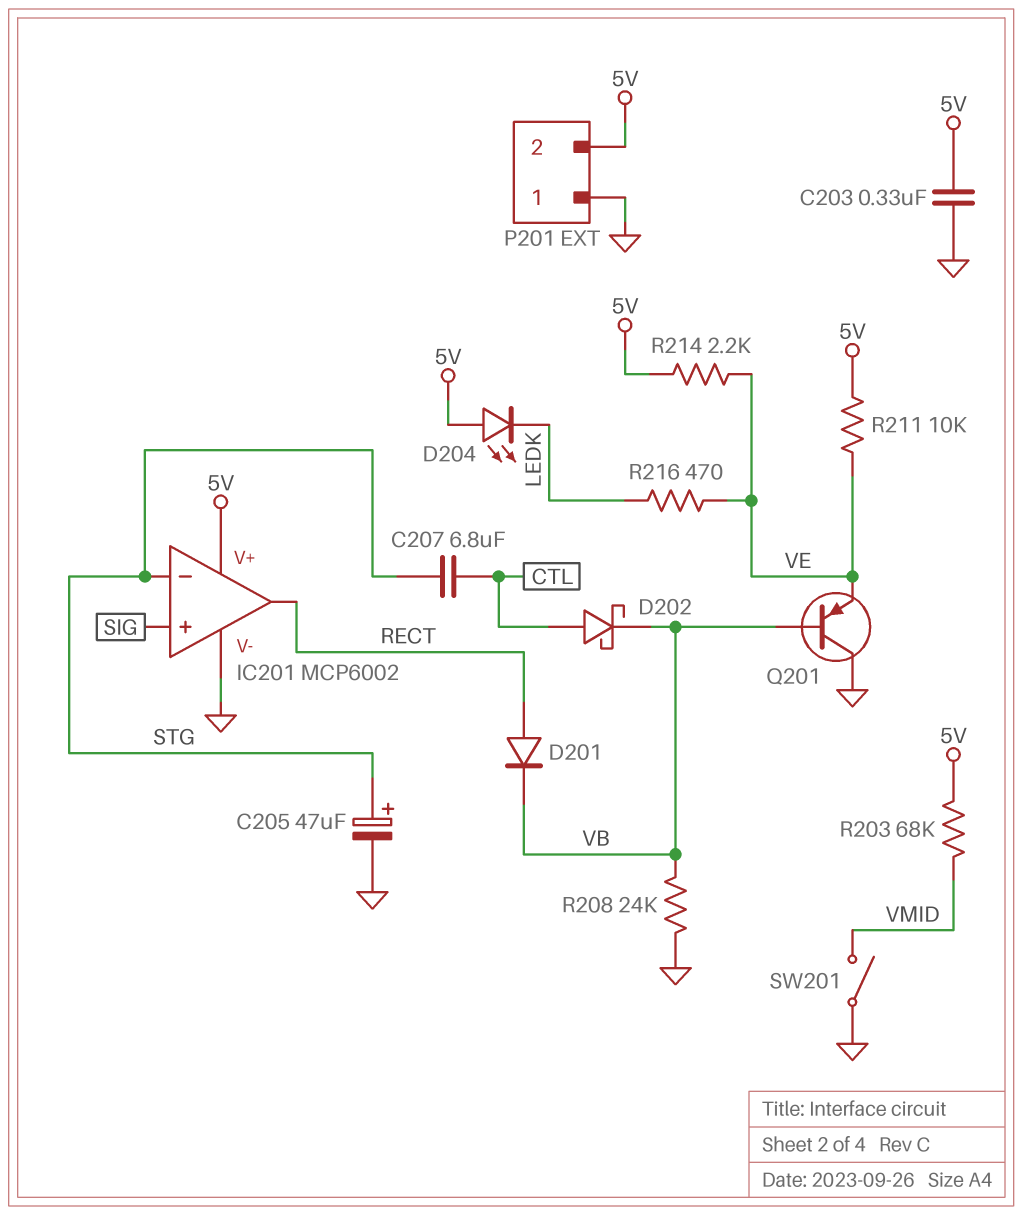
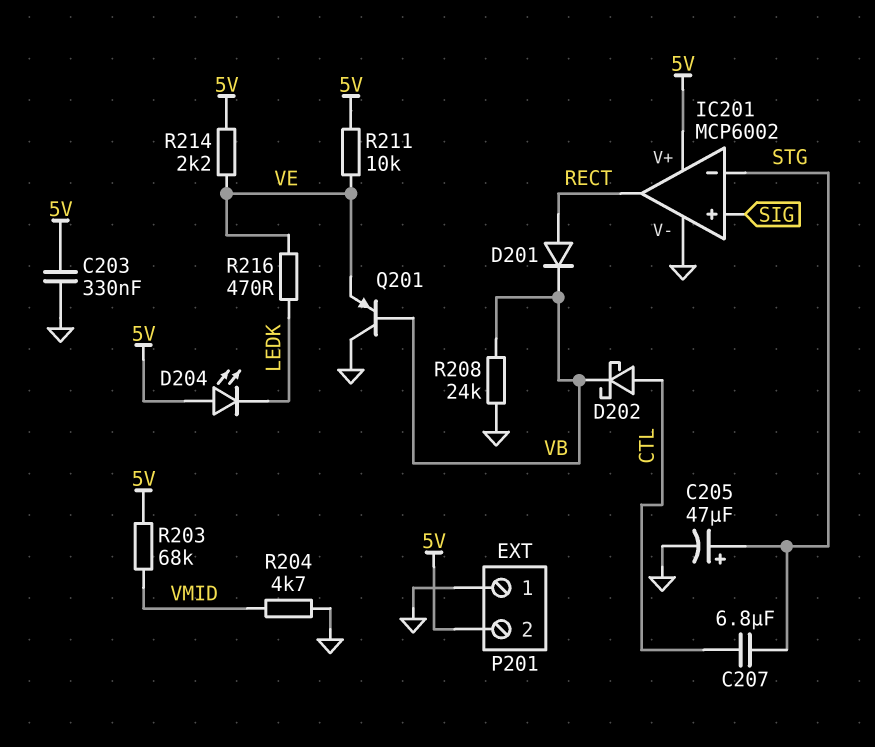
R204: none -> 4.7k (GND, VMID)
SW201: switch (GND, VMID) -> none

